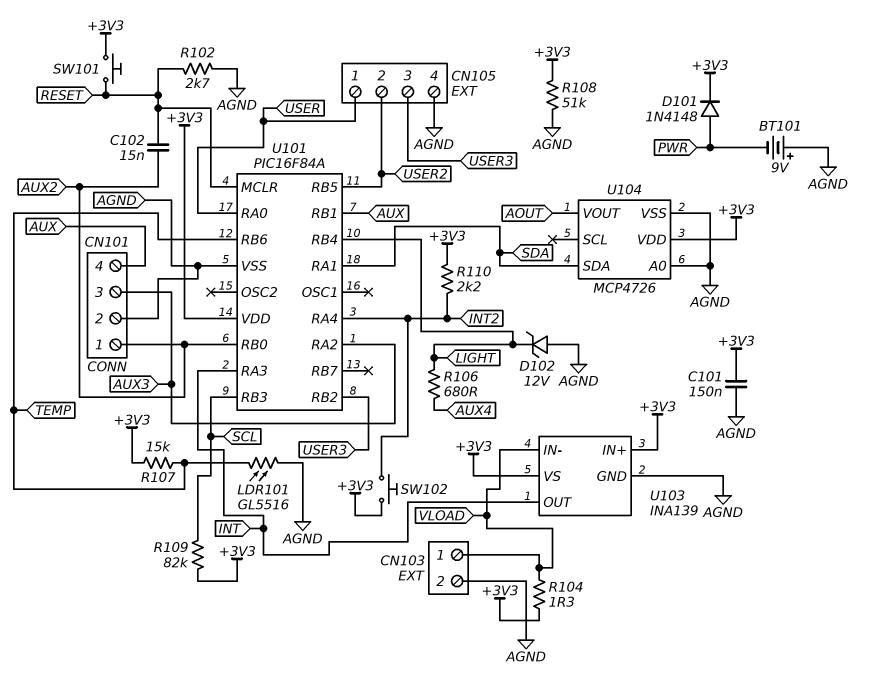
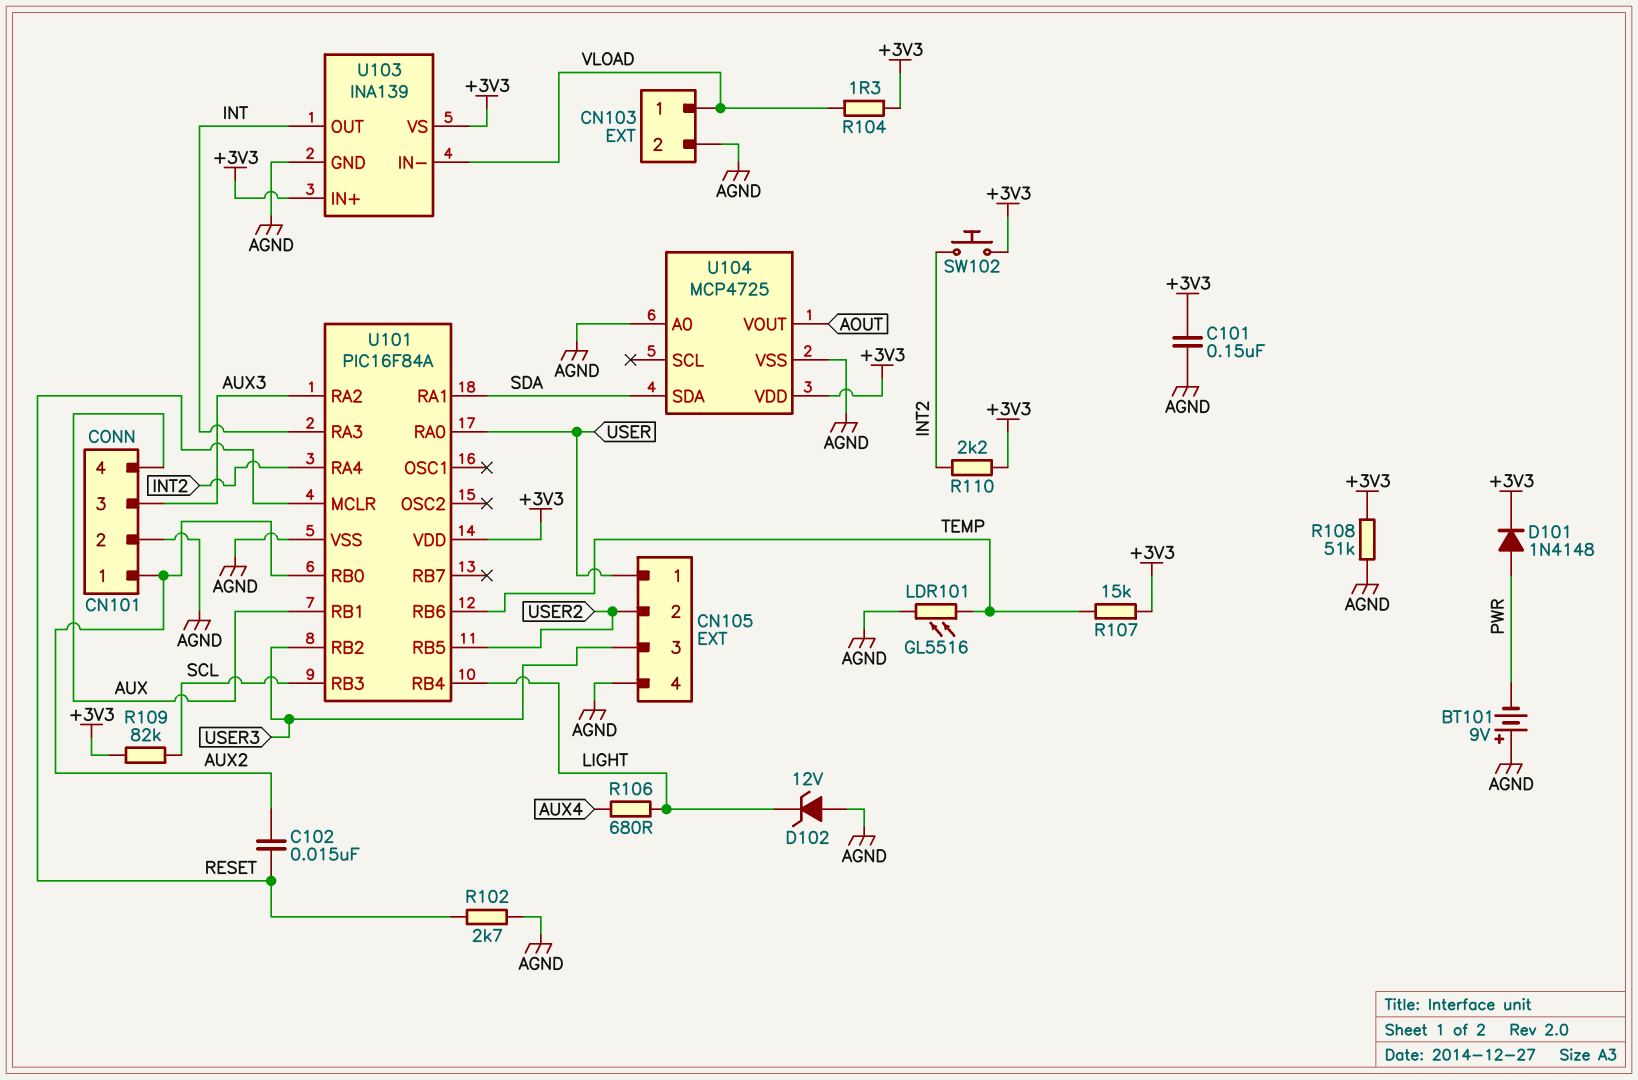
SW101: button (+3V3, RESET) -> none
U104: MCP4726 -> MCP4725

